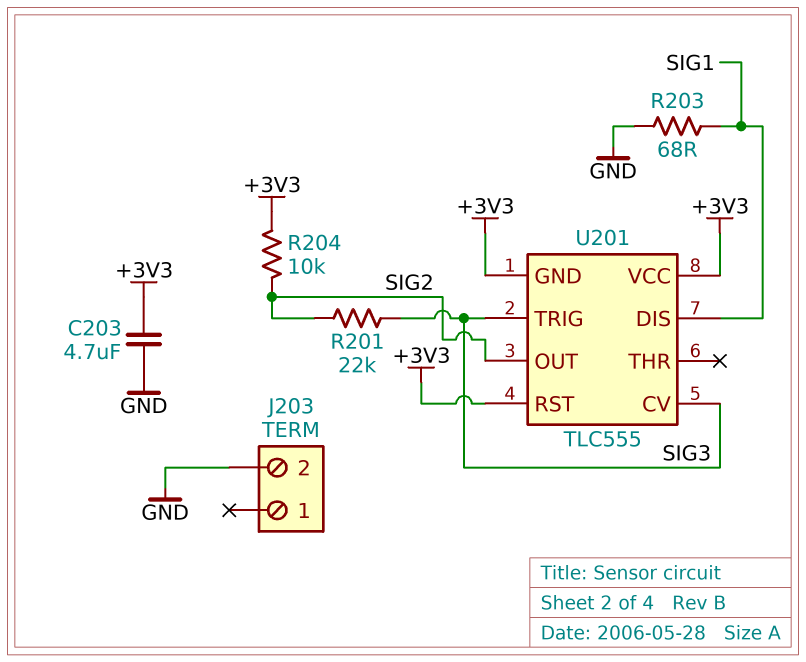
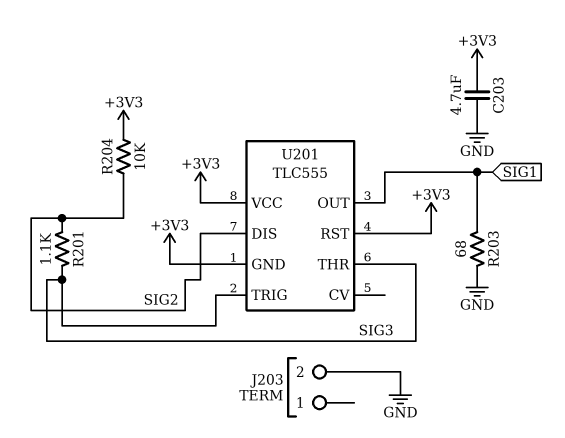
R201: 22k (SIG2, SIG3) -> 1.1k (SIG2, SIG3)
U201 pin CV: SIG3 -> none
U201 pin DIS: SIG1 -> SIG2
U201 pin OUT: SIG2 -> SIG1
U201 pin THR: none -> SIG3

